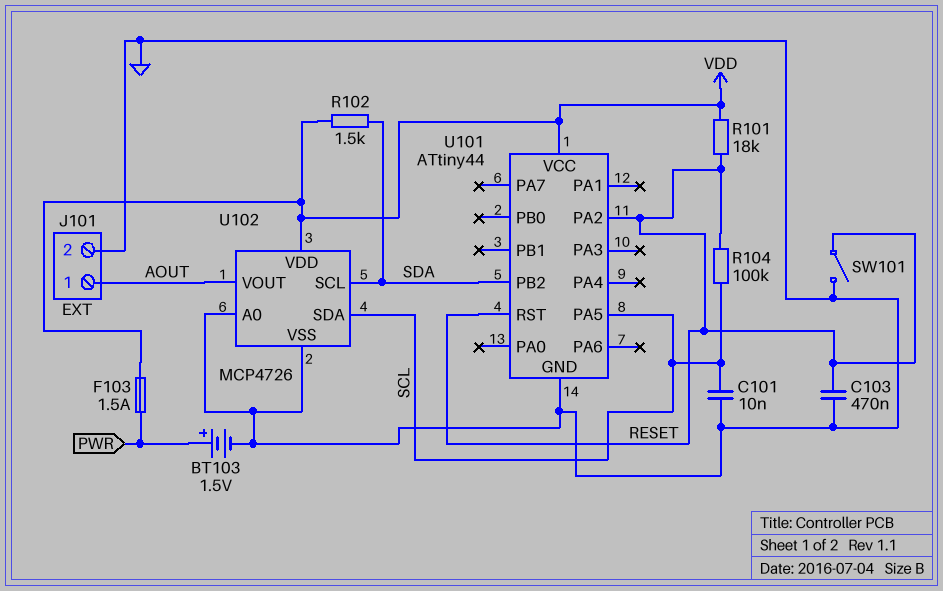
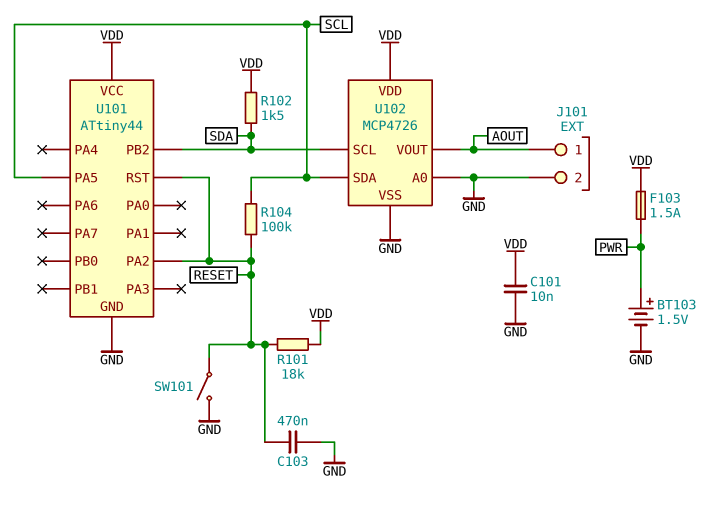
C101: 10nF (GND, SCL) -> 10nF (GND, VDD)

